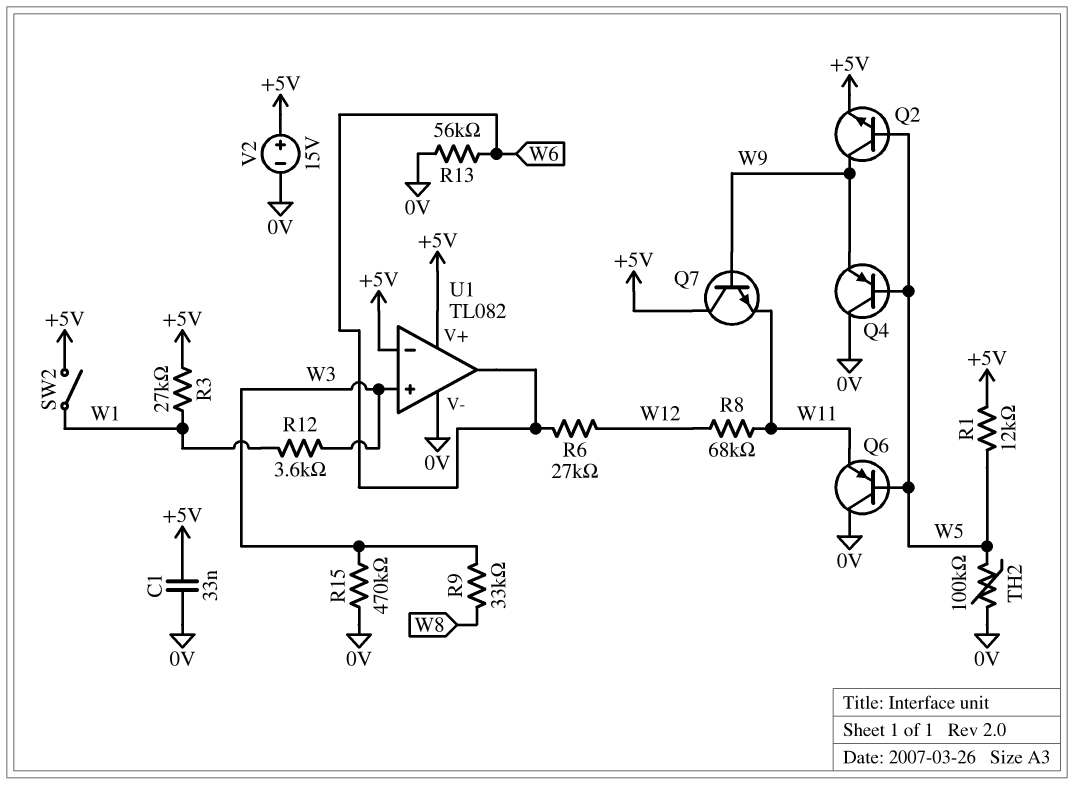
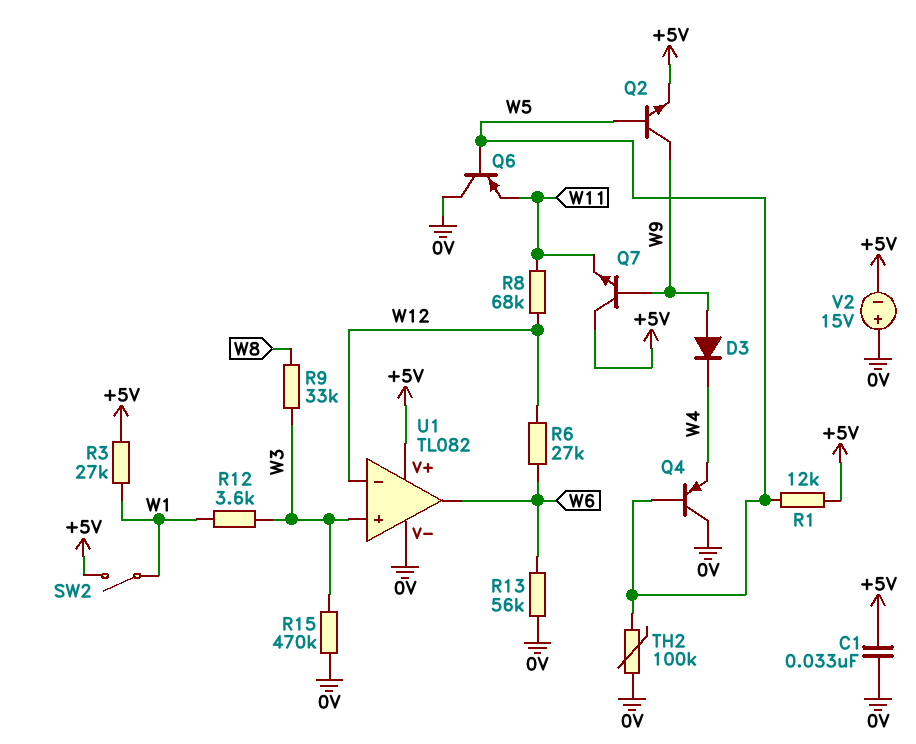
D3: none -> diode (A W9, K W4)
Q4: PNP (B W5, C 0V, E W9) -> PNP (B W5, C 0V, E W4)
U1 pin in-: +5V -> W12
V2: 15V (plus +5V, minus 0V) -> 15V (plus 0V, minus +5V)

